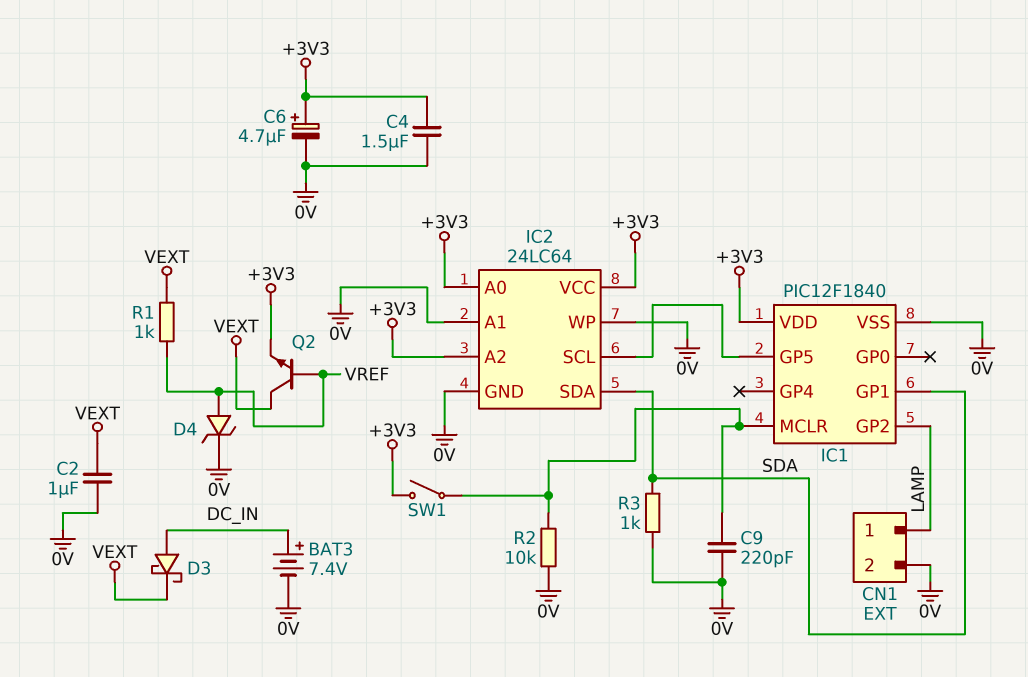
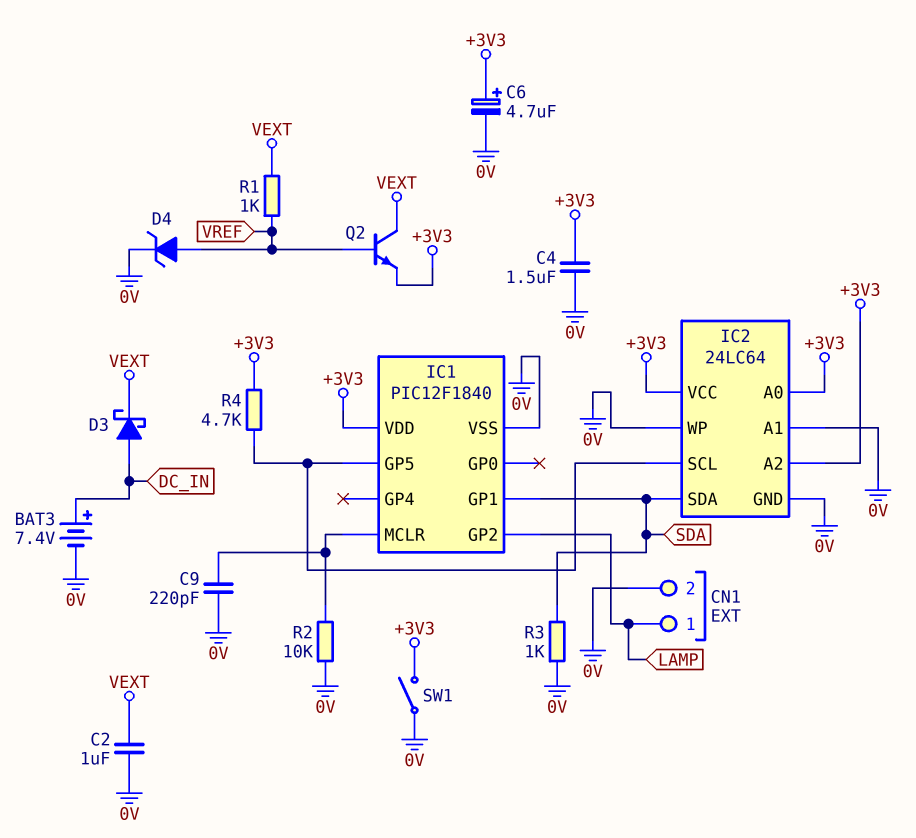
R4: none -> 4.7k (+3V3, IC1/GP5)
SW1: switch (+3V3, IC1/MCLR) -> switch (+3V3, 0V)

